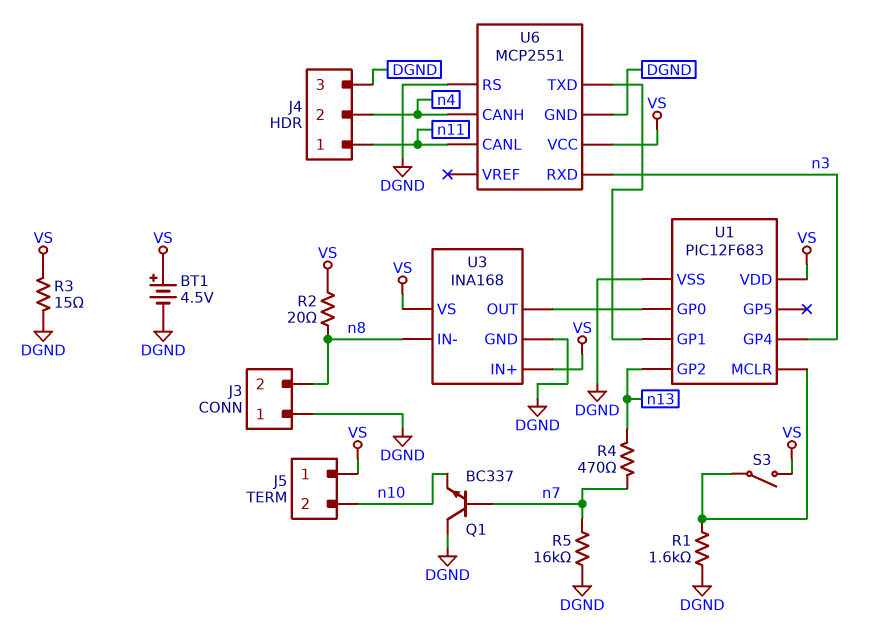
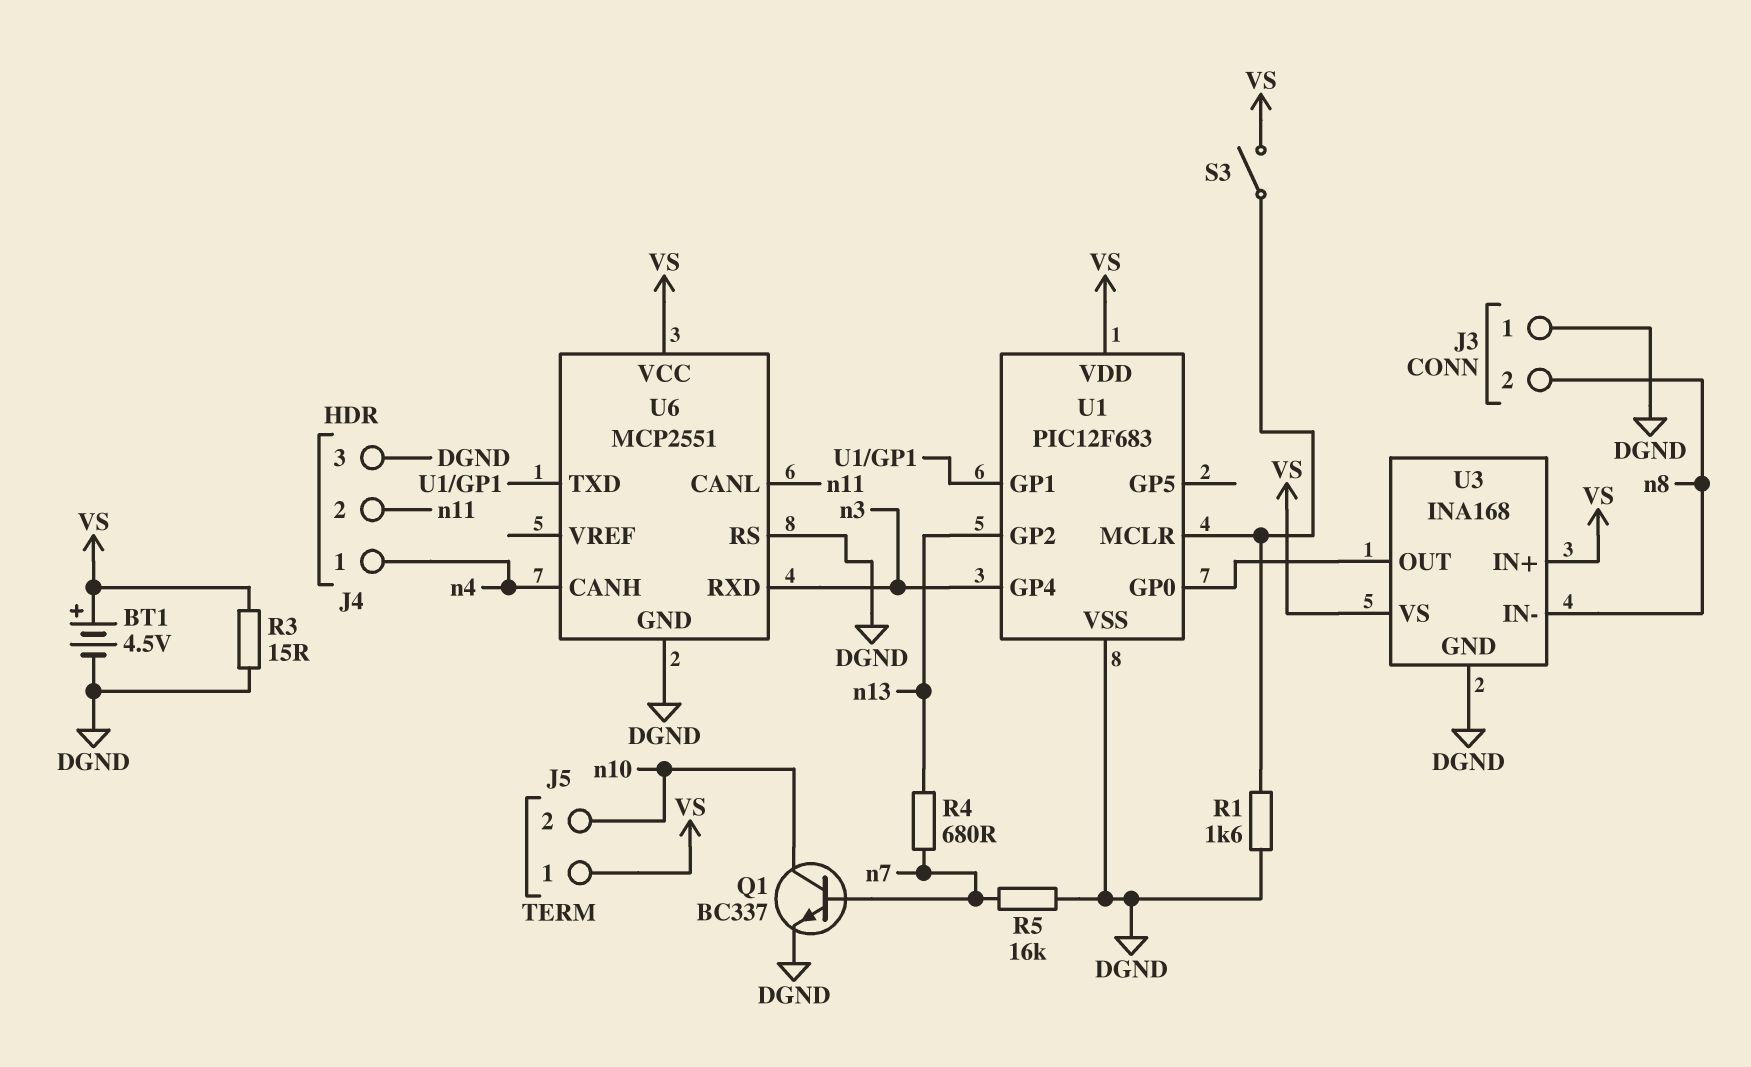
J4 pin 1: n11 -> n4
J4 pin 2: n4 -> n11
Q1: NPN BC337 (B n7, C DGND, E n10) -> NPN BC337 (B n7, C n10, E DGND)
R2: 20 (VS, n8) -> none
R4: 470 (n7, n13) -> 680 (n7, n13)

